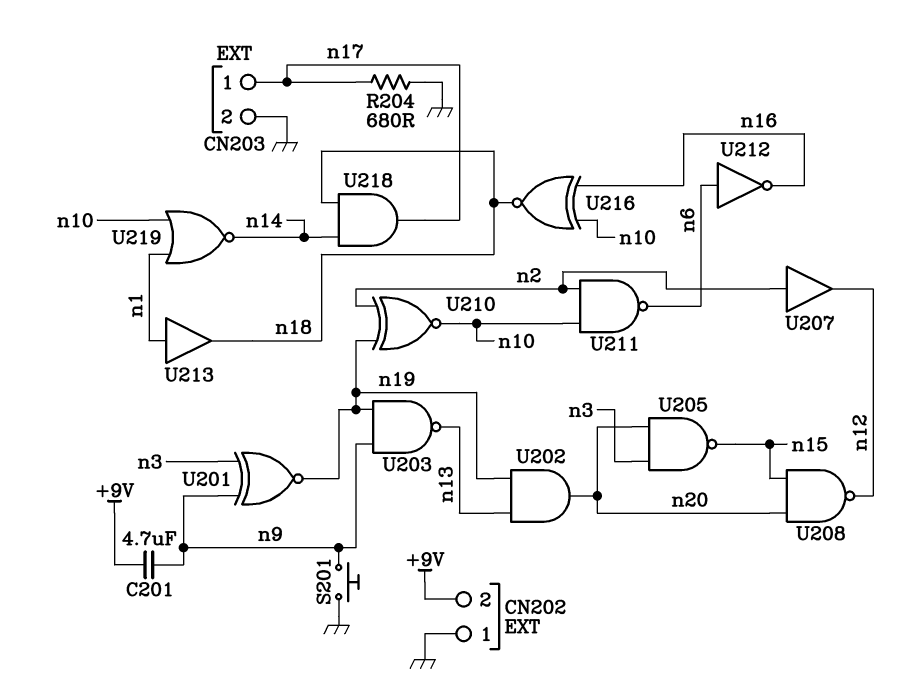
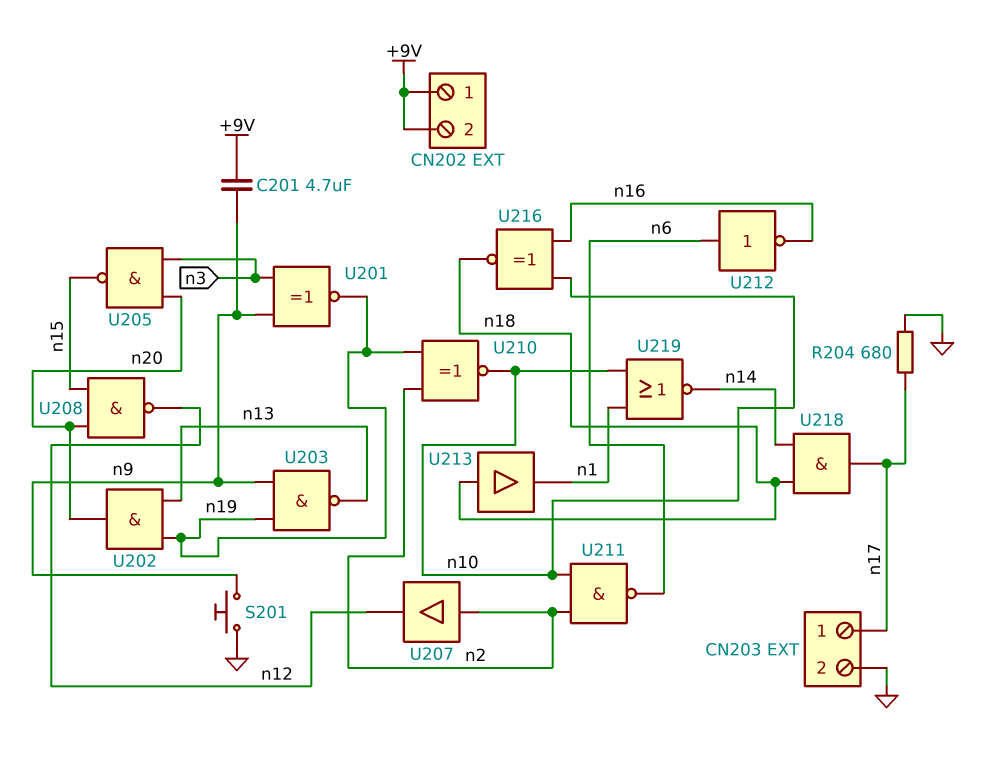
CN202 pin 1: GND -> +9V
U213: buffer (in n1, out n18) -> buffer (in n18, out n1)

